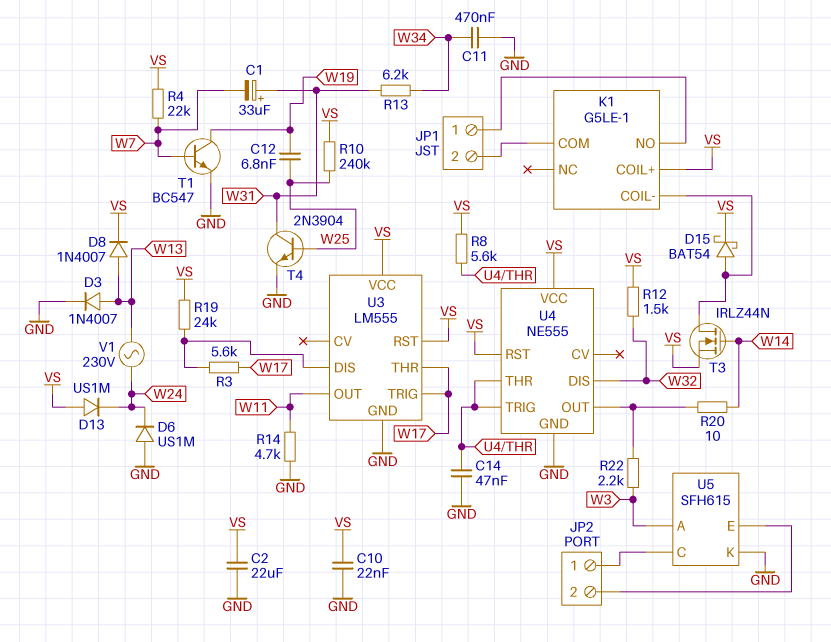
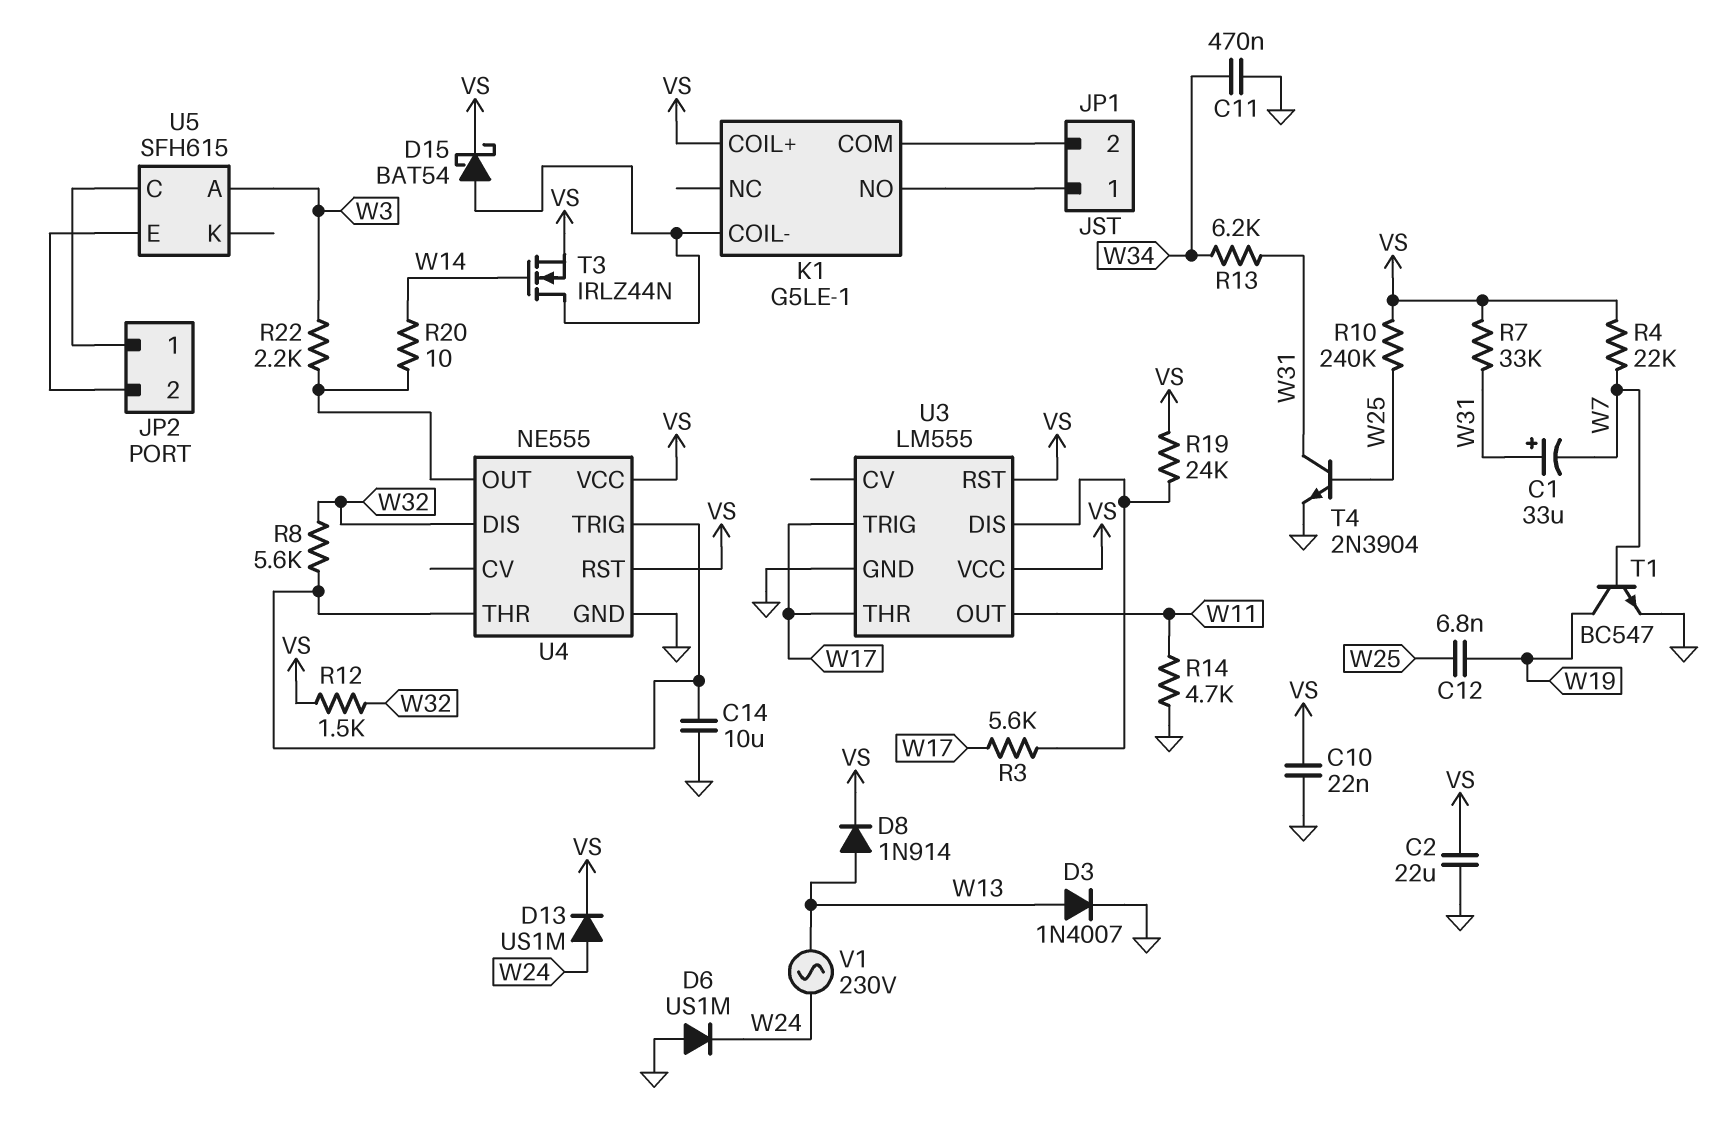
C14: 47nF (GND, U4/THR) -> 10uF (GND, U4/THR)
D8: diode 1N4007 (A W13, K VS) -> diode 1N914 (A W13, K VS)
D13: diode US1M (A VS, K W24) -> diode US1M (A W24, K VS)
R7: none -> 33k (VS, W31)
R8: 5.6k (U4/THR, VS) -> 5.6k (U4/THR, W32)
U5 pin K: GND -> none

